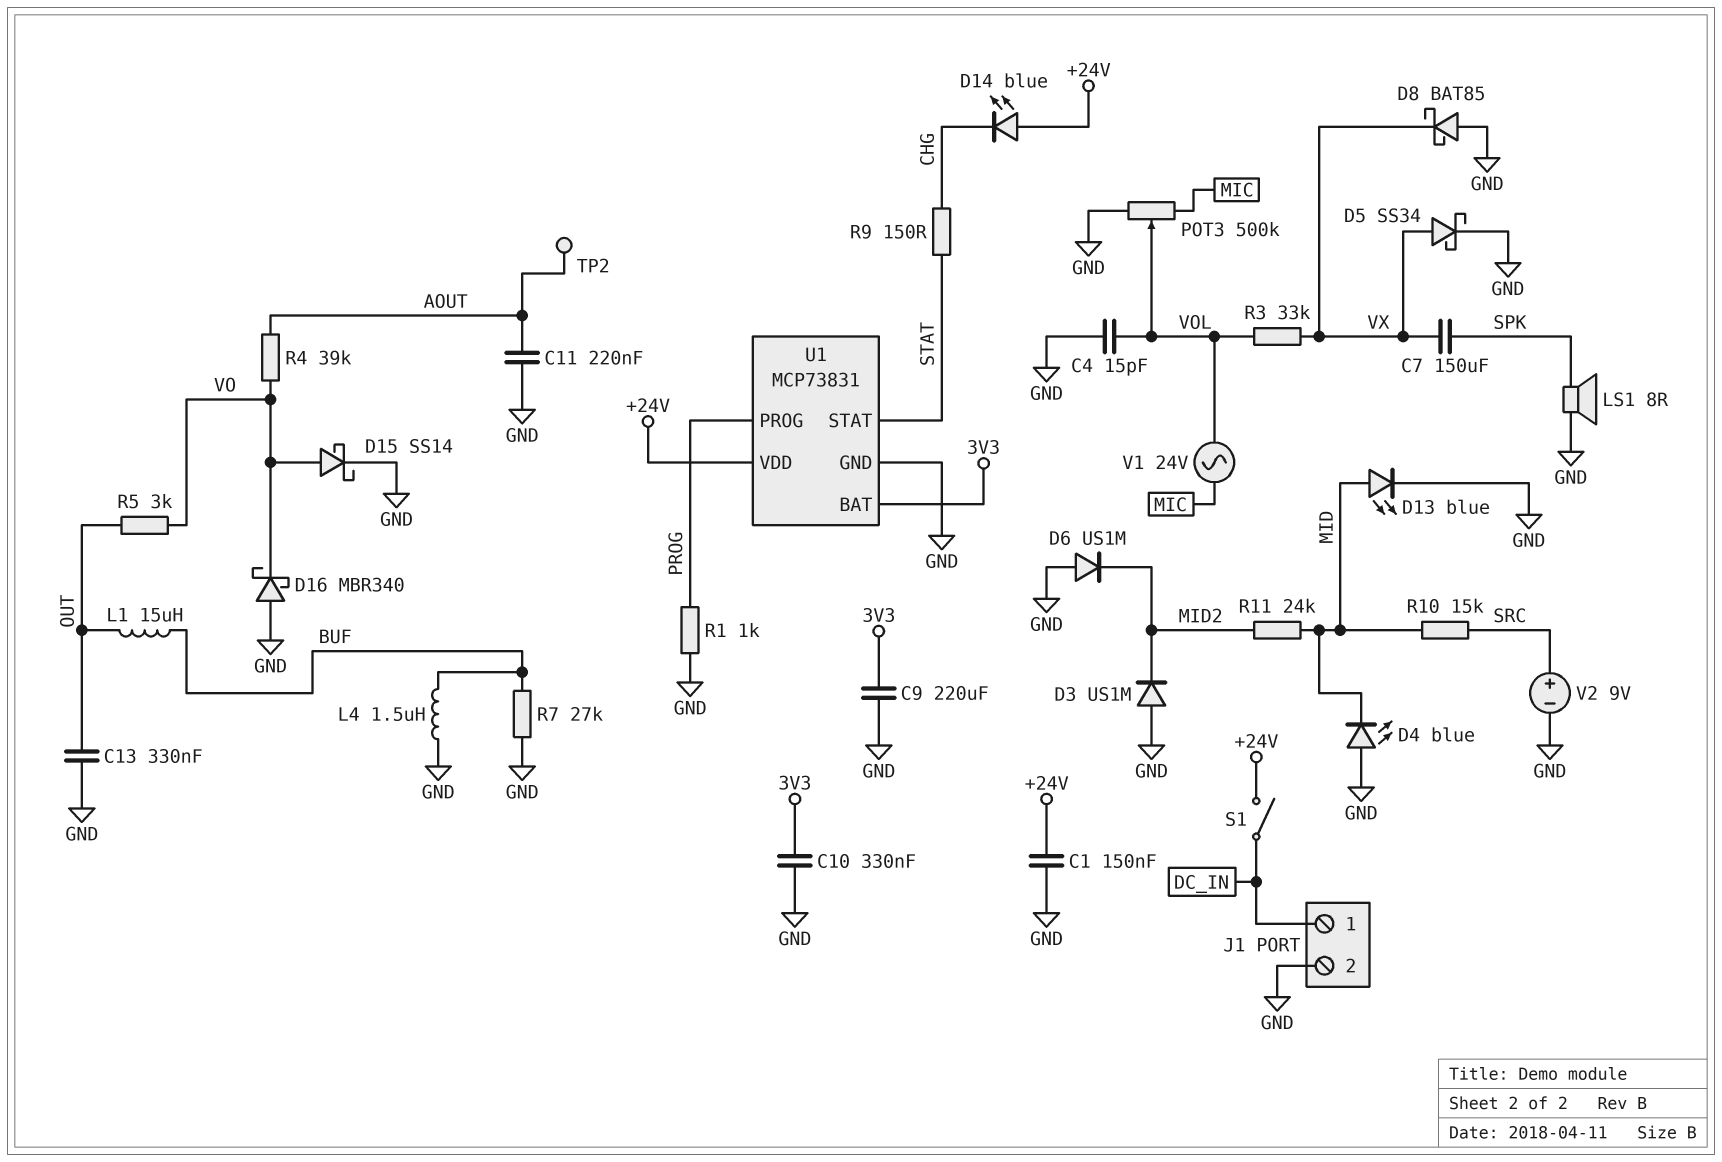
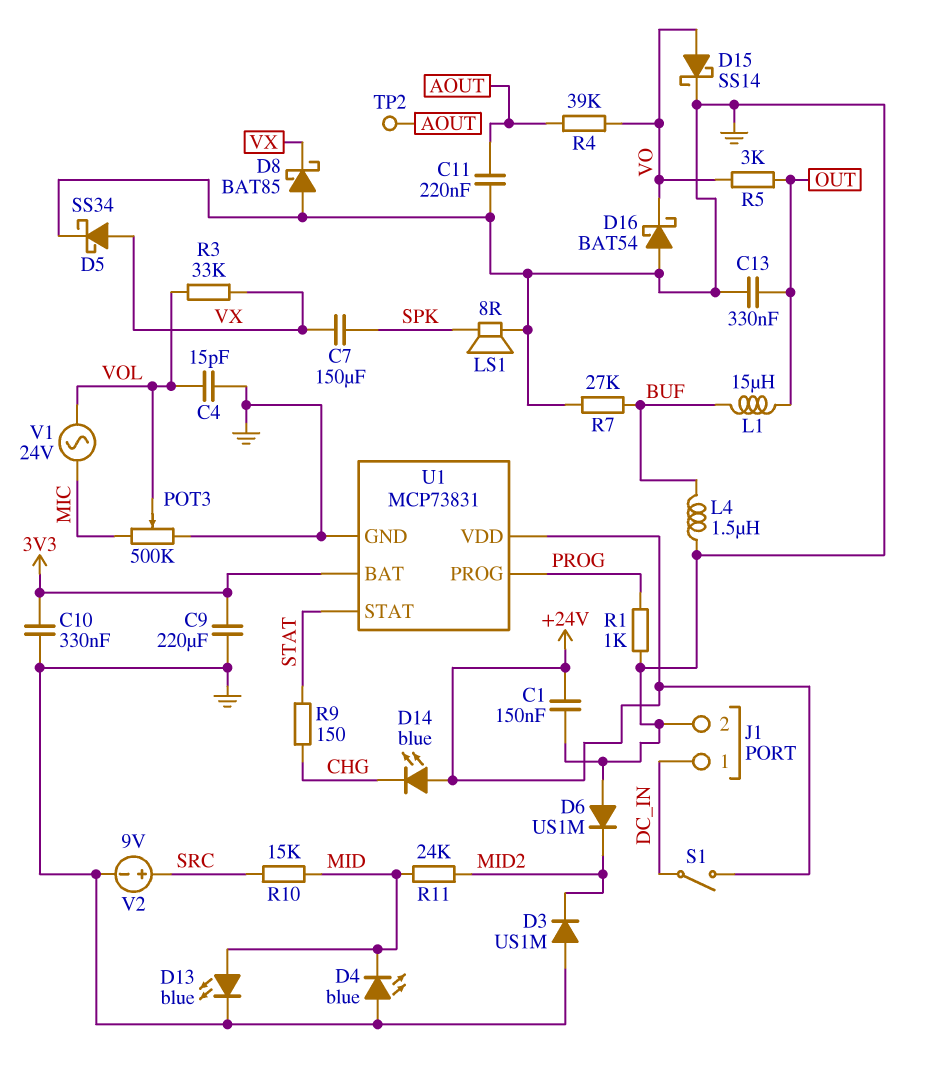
D16: schottky MBR340 (A GND, K VO) -> schottky BAT54 (A GND, K VO)

